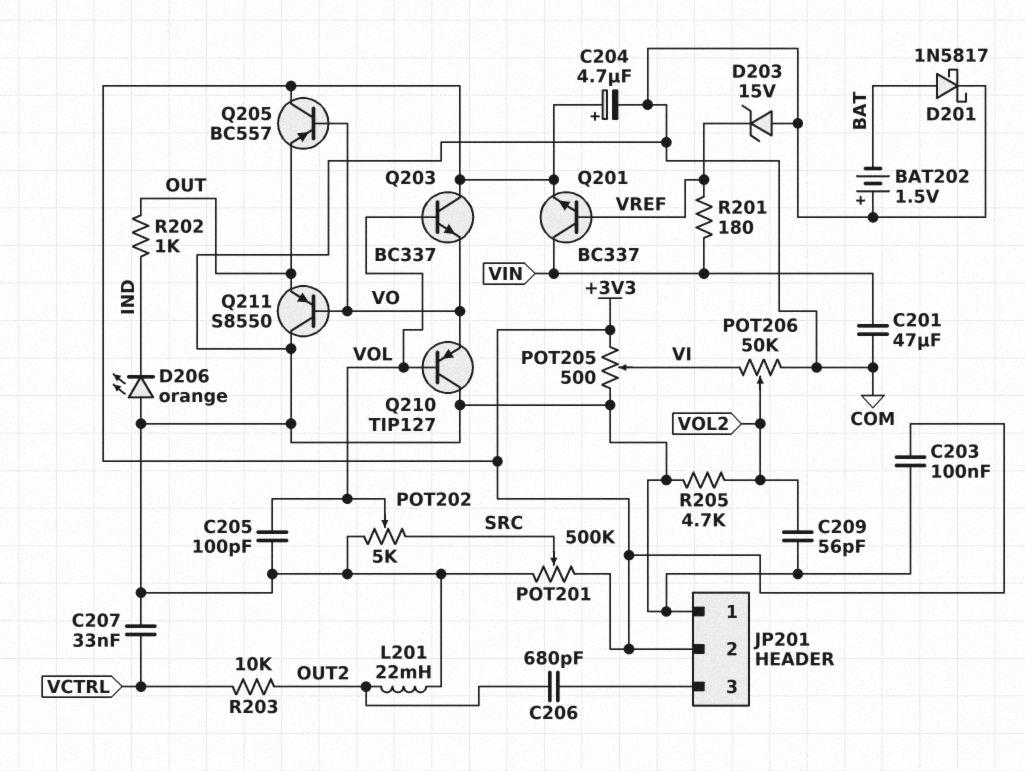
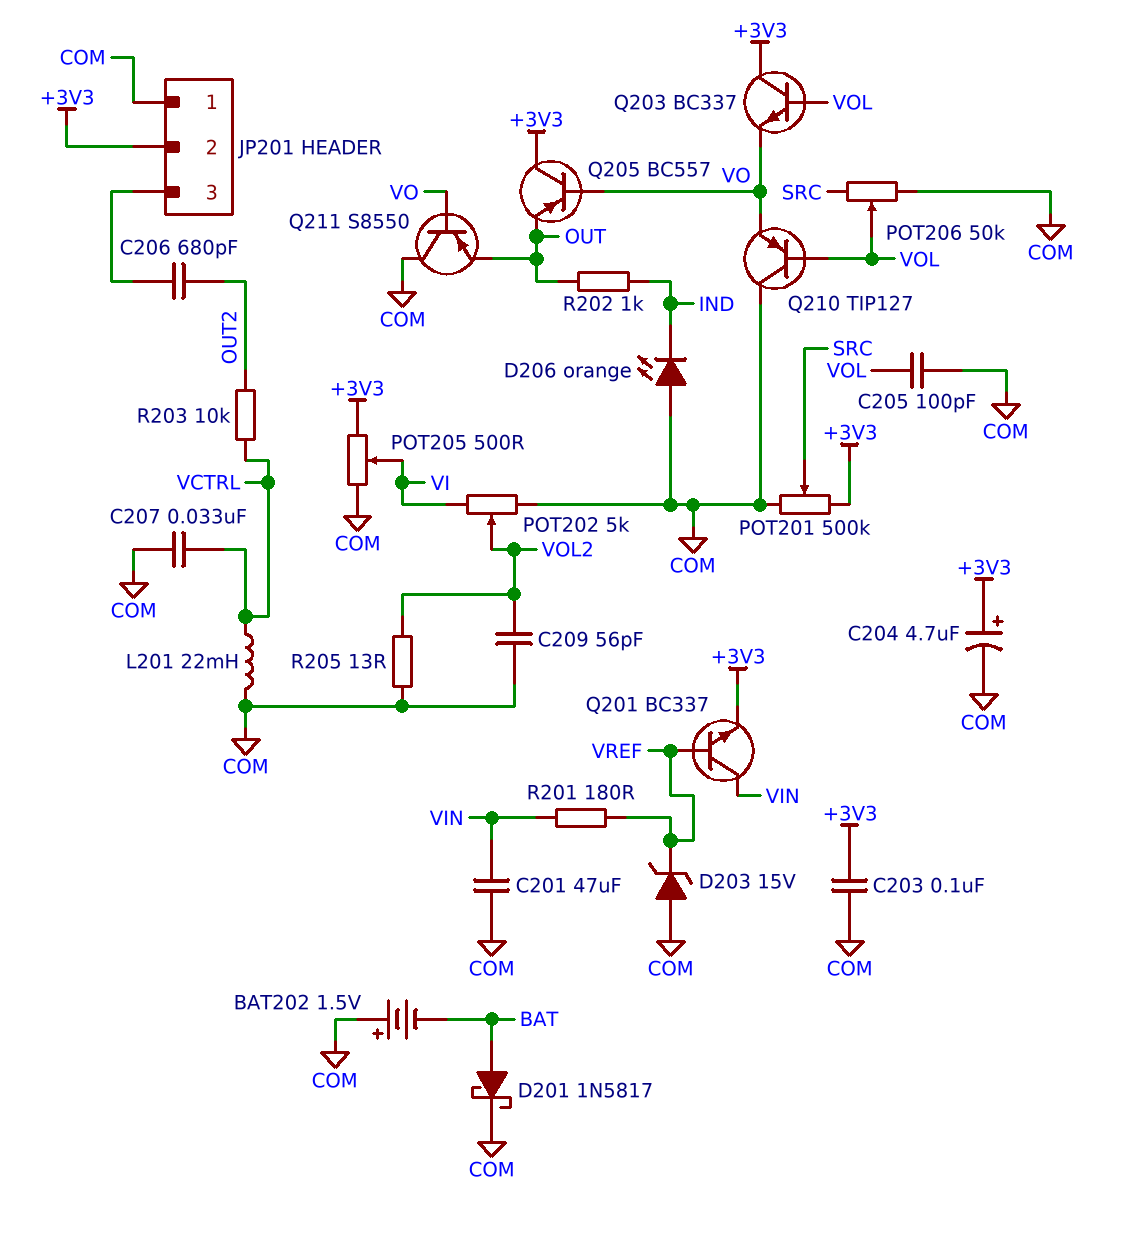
L201: 22mH (COM, OUT2) -> 22mH (COM, VCTRL)
POT202: 5k (COM, SRC, wiper VOL) -> 5k (COM, VI, wiper VOL2)
POT206: 50k (COM, VI, wiper VOL2) -> 50k (COM, SRC, wiper VOL)
R205: 4.7k (COM, VOL2) -> 13 (COM, VOL2)

